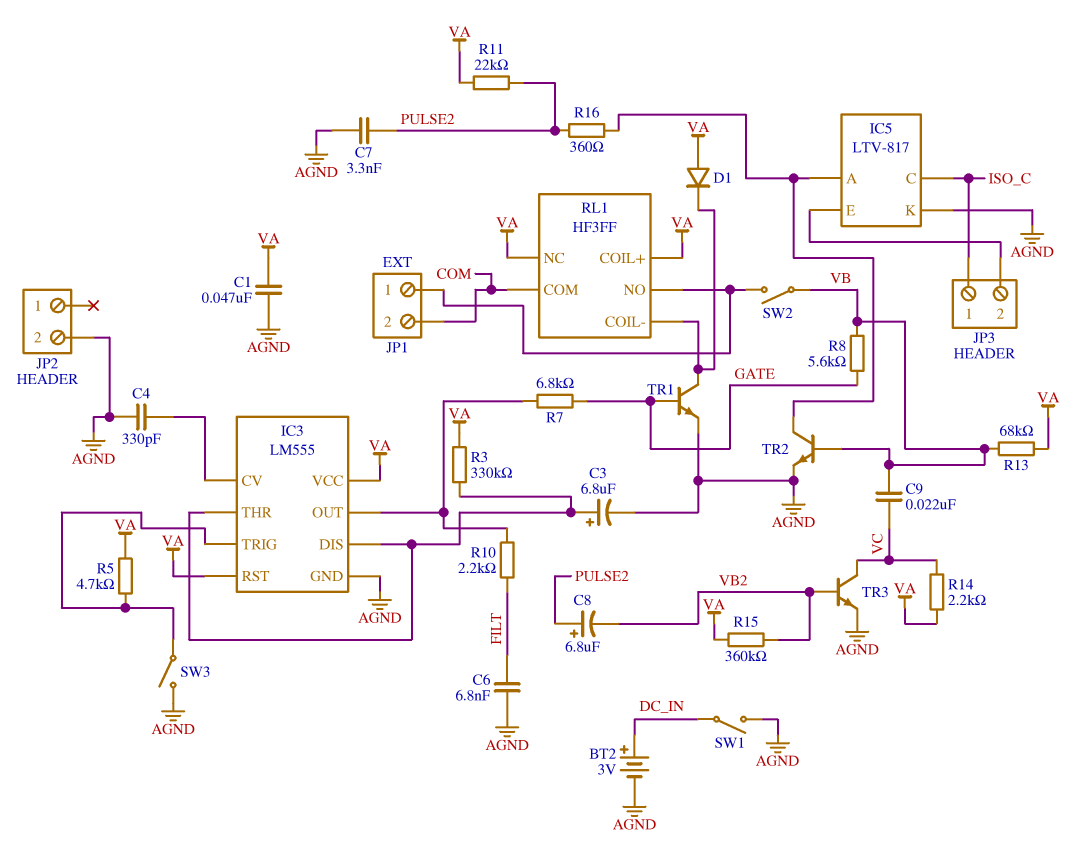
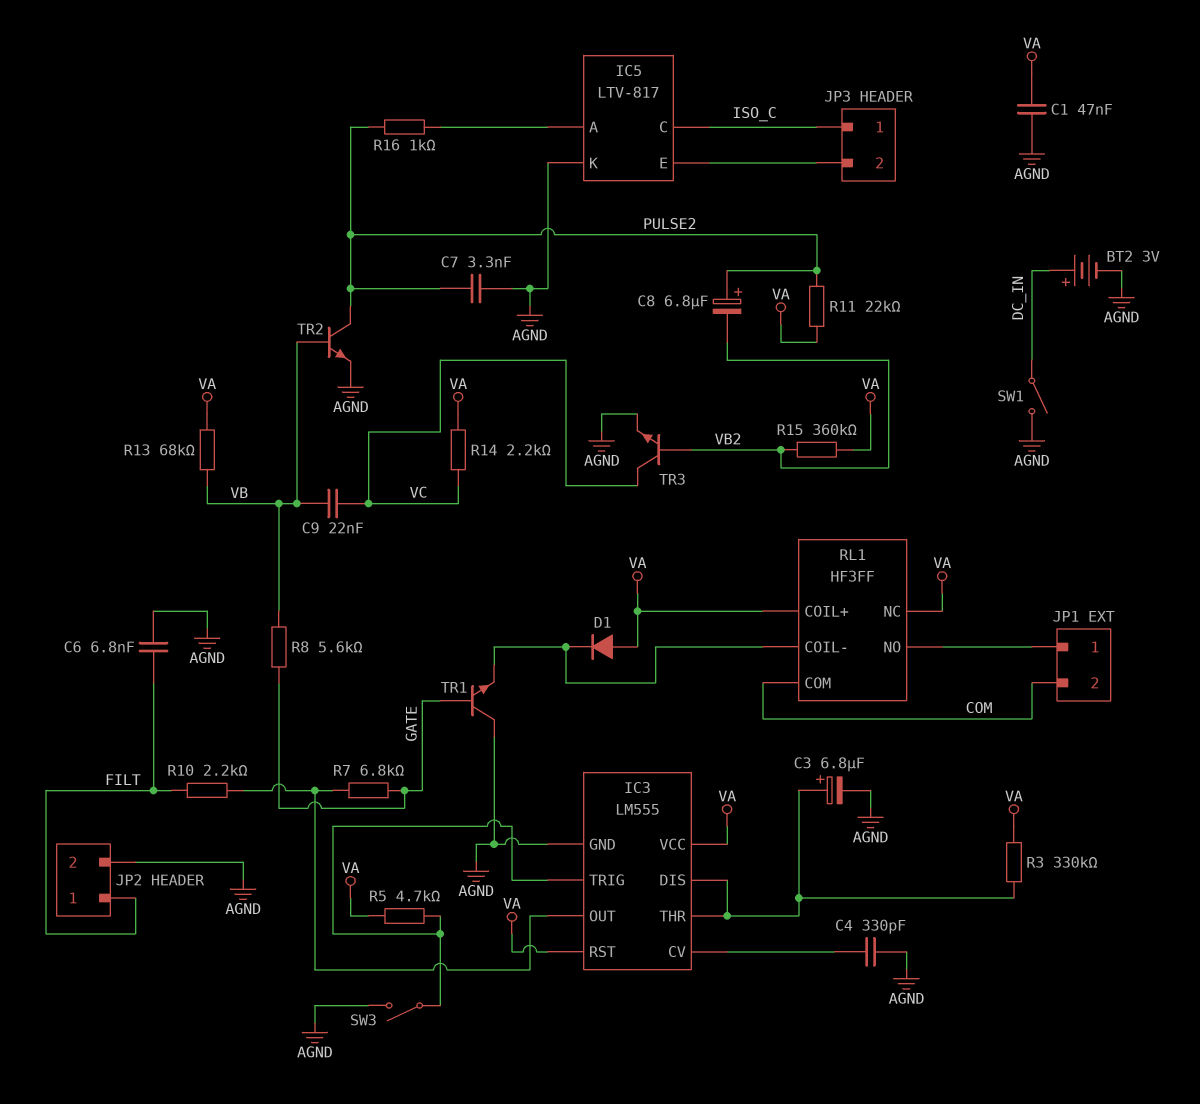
JP2 pin 1: none -> FILT
R16: 360 (IC5/A, PULSE2) -> 1k (IC5/A, PULSE2)
SW2: switch (JP1/1, VB) -> none
TR1: NPN (B GATE, C RL1/COIL-, E AGND) -> NPN (B GATE, C AGND, E RL1/COIL-)
TR2: NPN (B VB, C IC5/A, E AGND) -> NPN (B VB, C PULSE2, E AGND)

